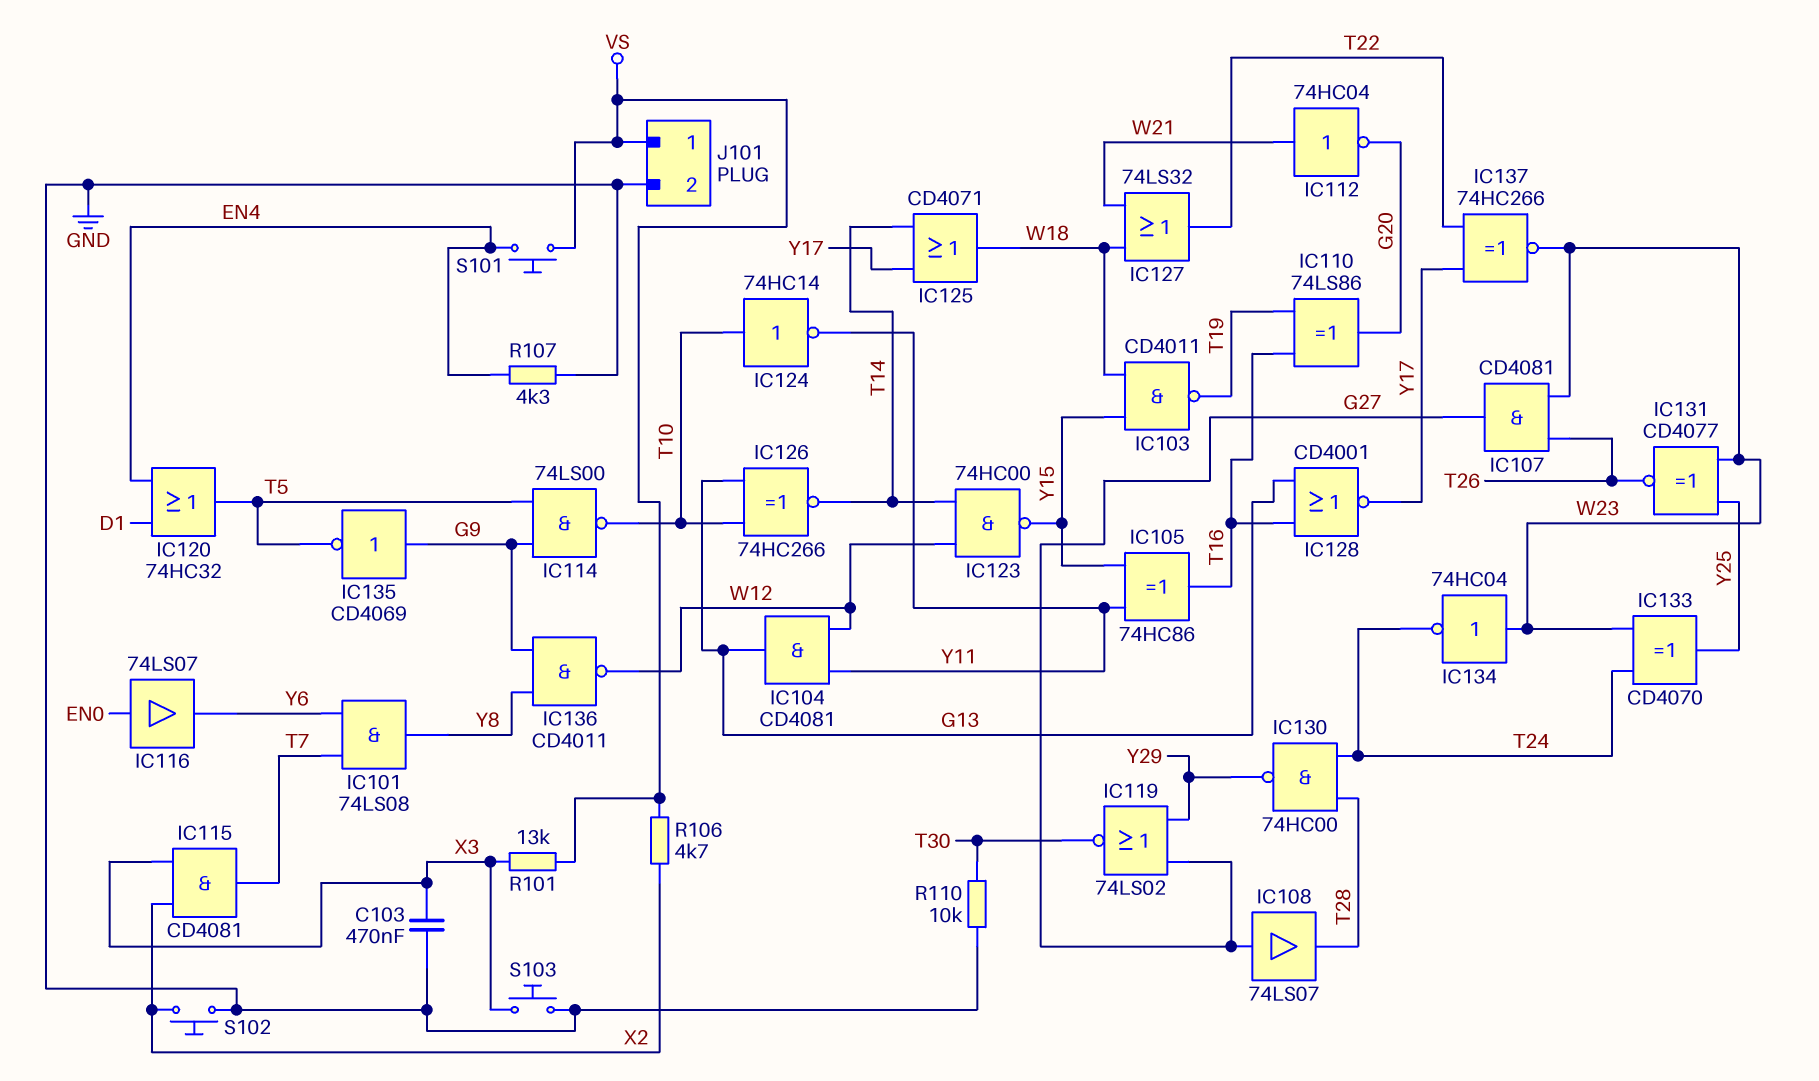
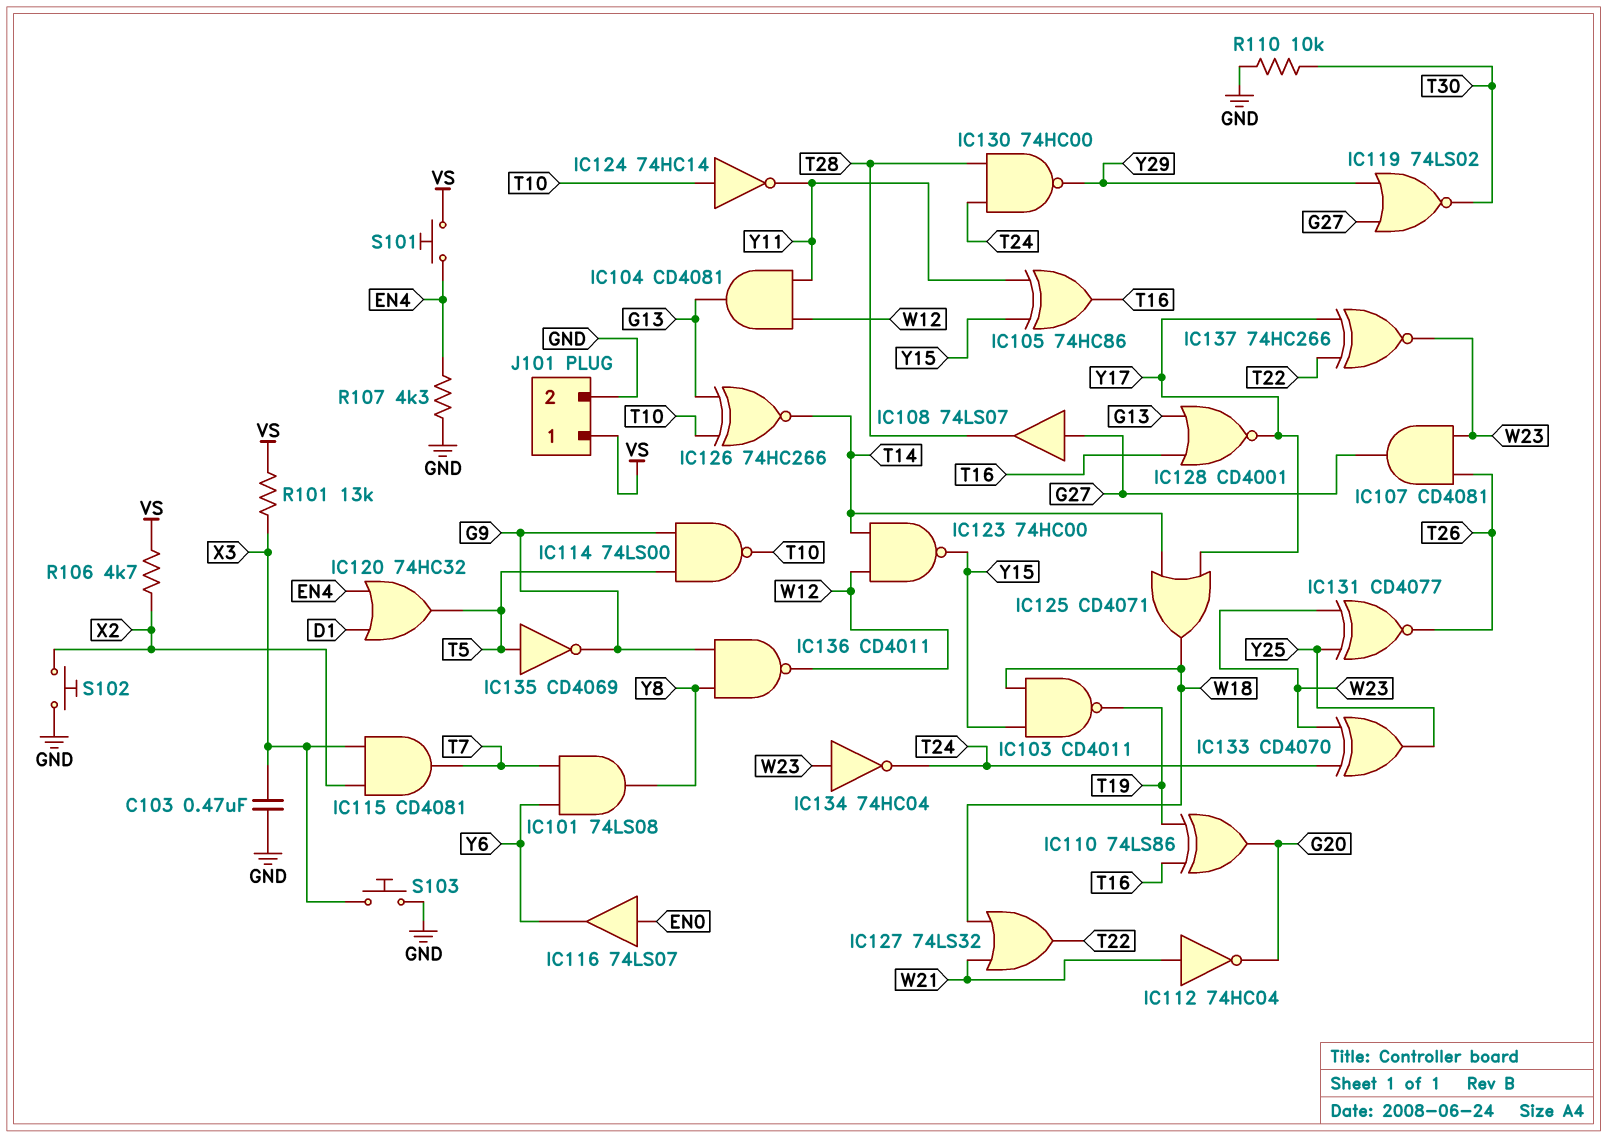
IC135: NOT CD4069 (in G9, out T5) -> NOT CD4069 (in T5, out G9)

